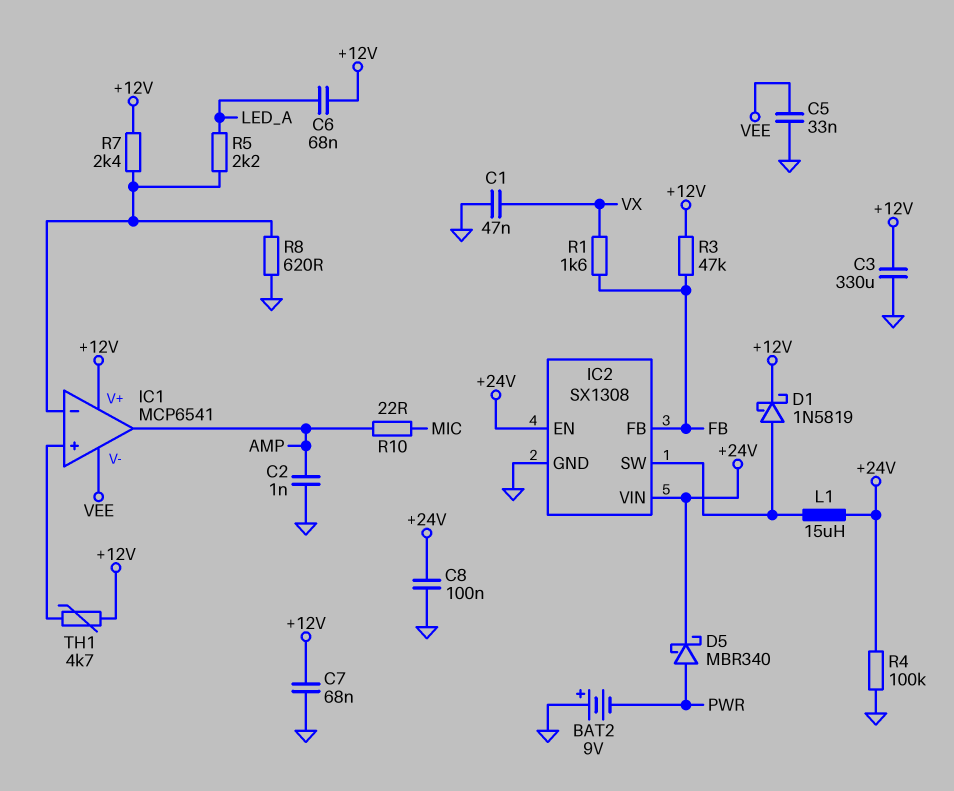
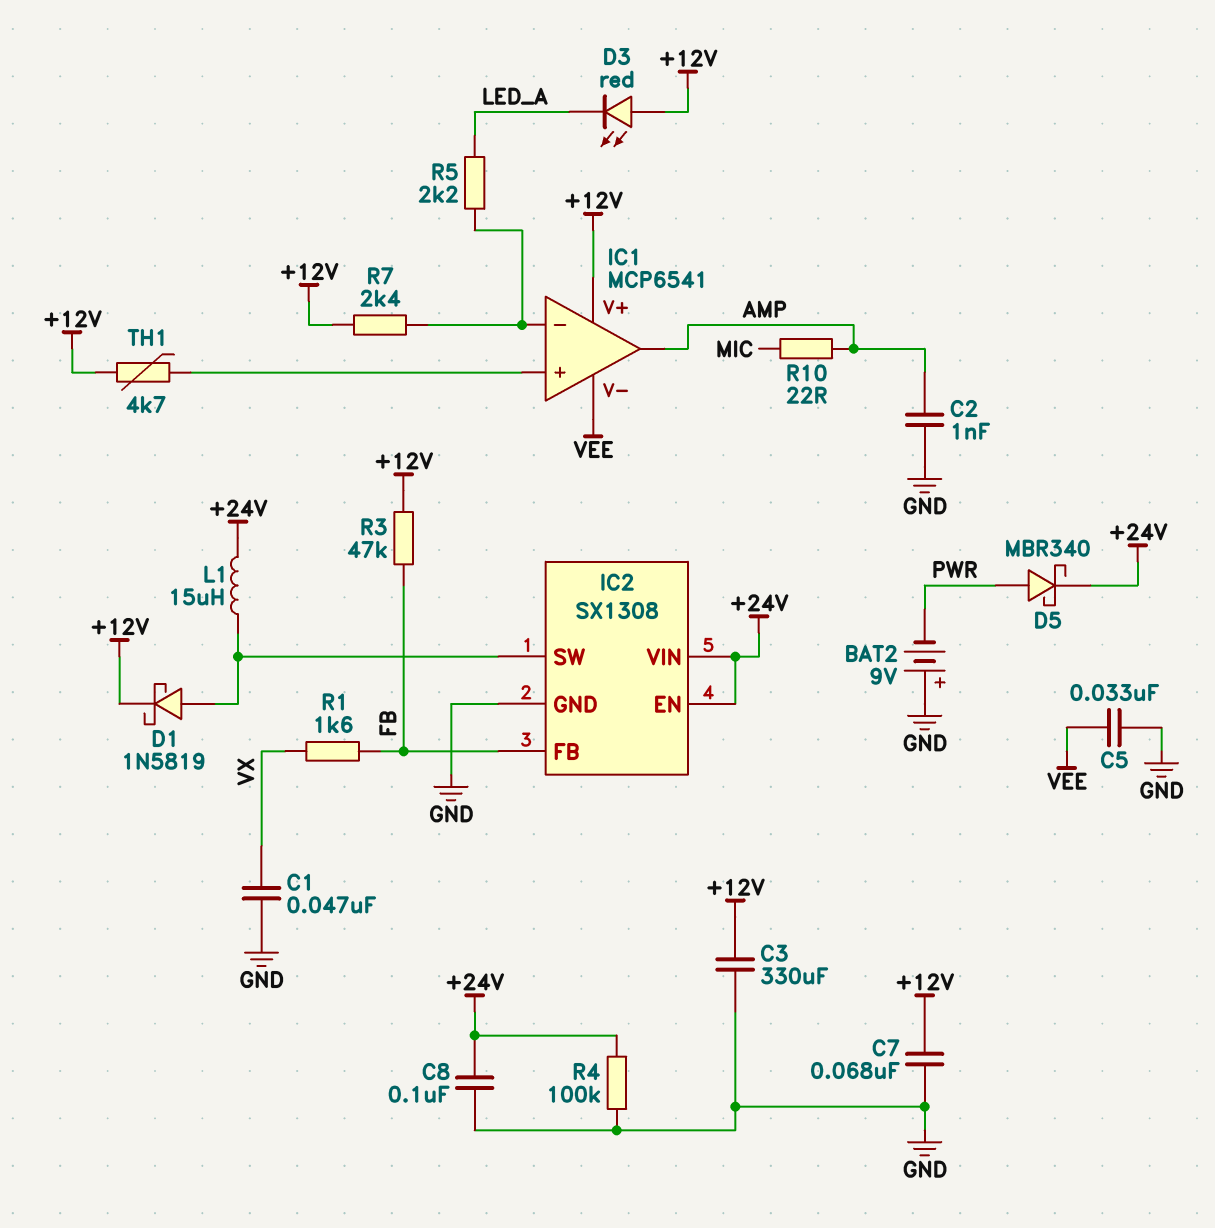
C6: 68nF (+12V, LED_A) -> none
D3: none -> LED red (A +12V, K LED_A)
R8: 620 (GND, IC1/in-) -> none

